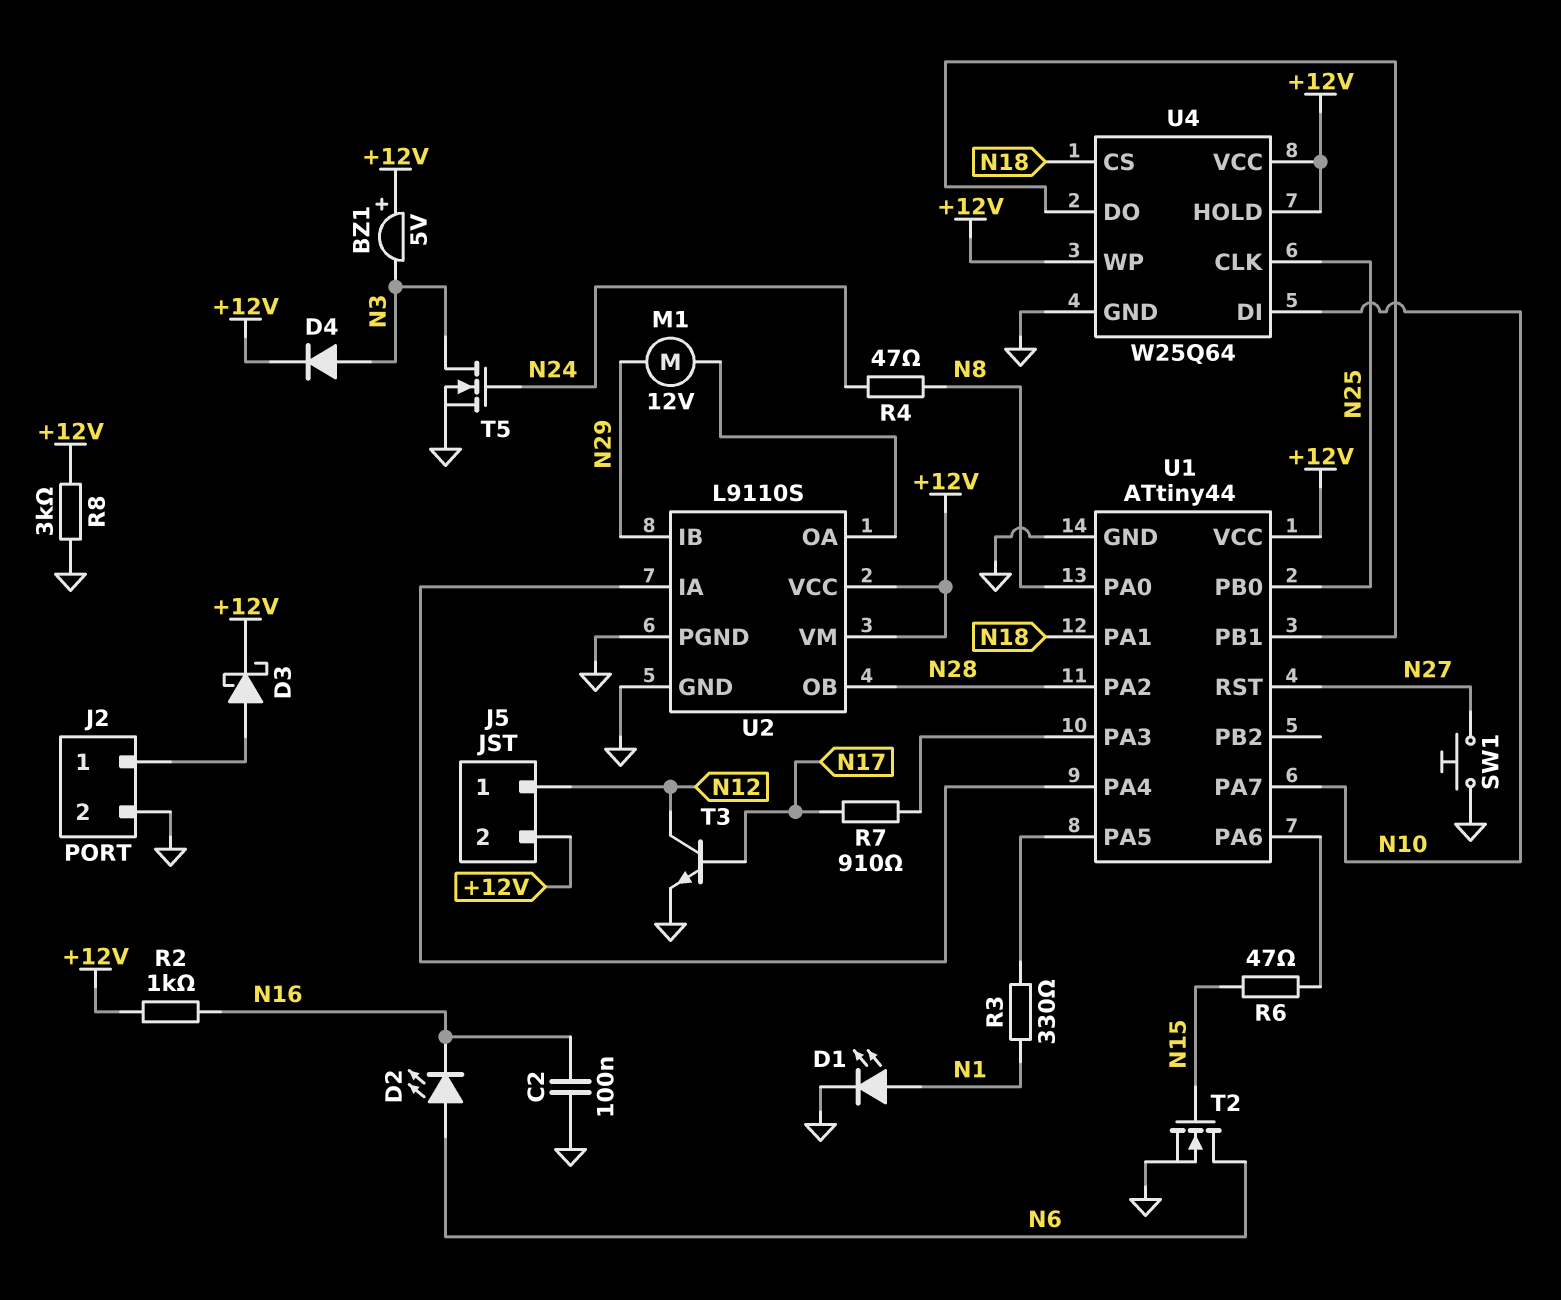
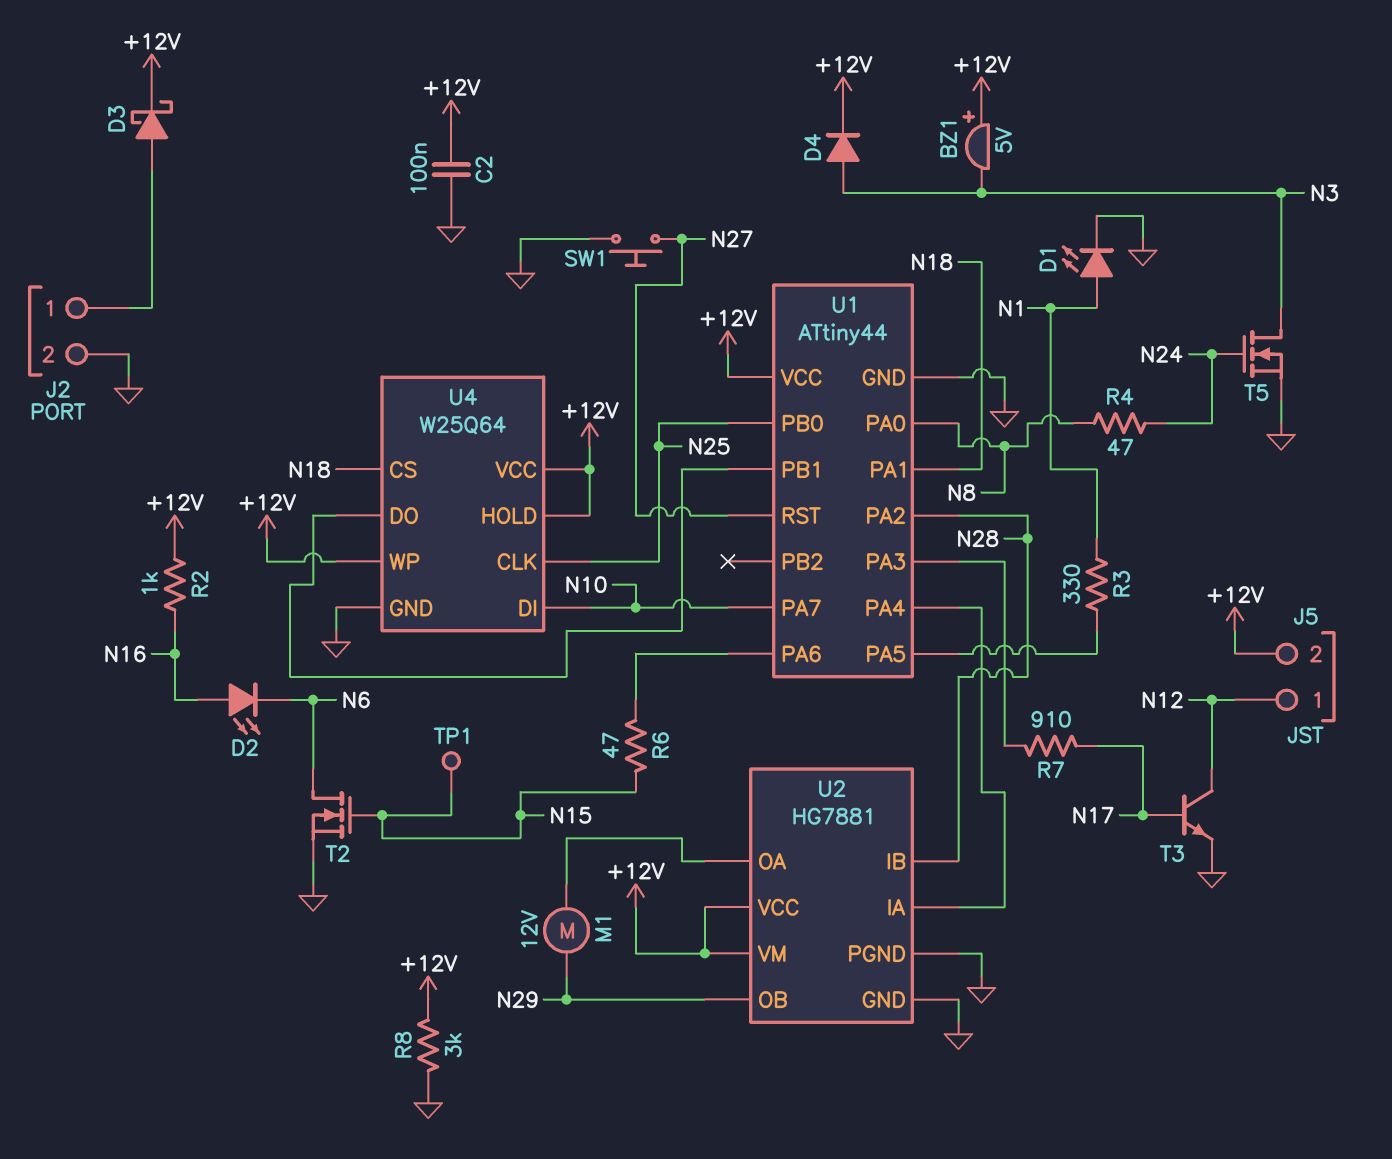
C2: 100nF (GND, N16) -> 100nF (+12V, GND)
D2: LED (A N6, K N16) -> LED (A N16, K N6)
TP1: none -> test point (N15)
U2: L9110S -> HG7881
U2 pin IB: N29 -> N28
U2 pin OB: N28 -> N29

